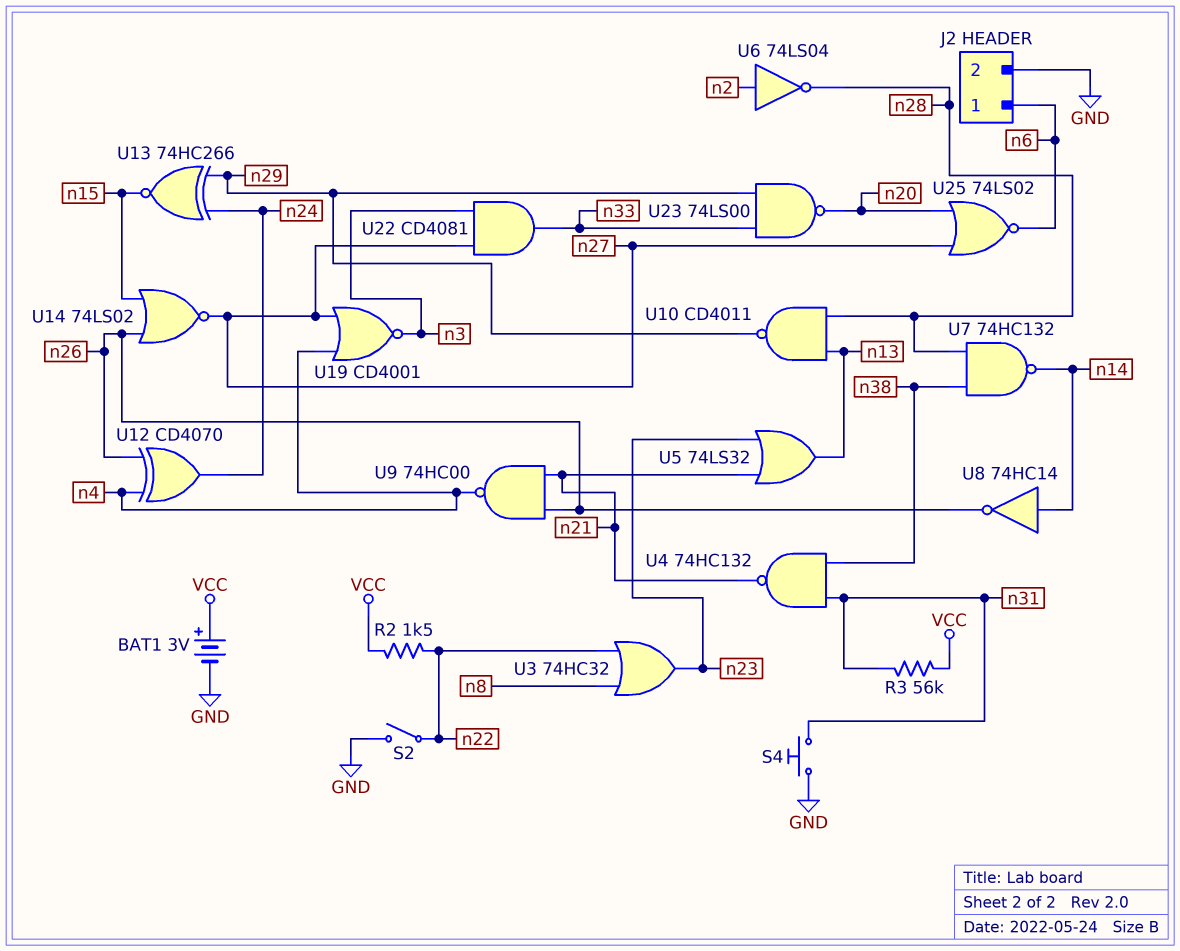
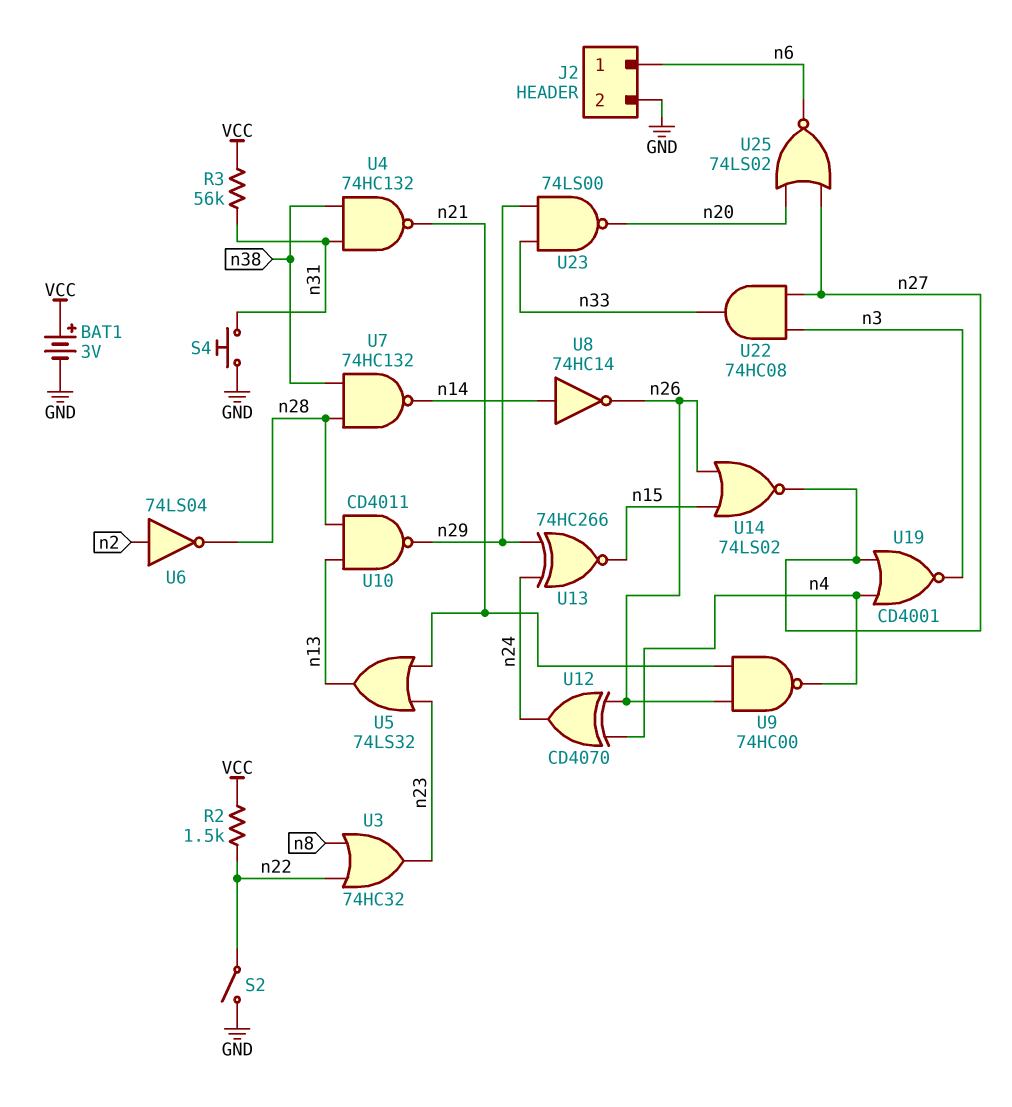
U22: AND CD4081 (in n3, in n27, out n33) -> AND 74HC08 (in n3, in n27, out n33)

